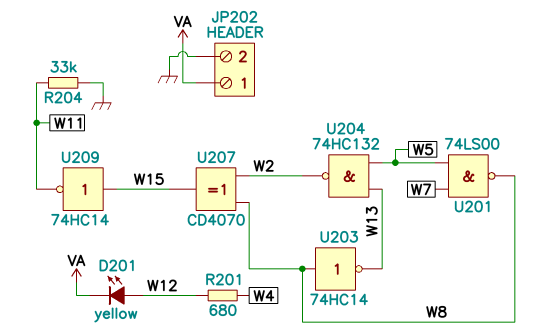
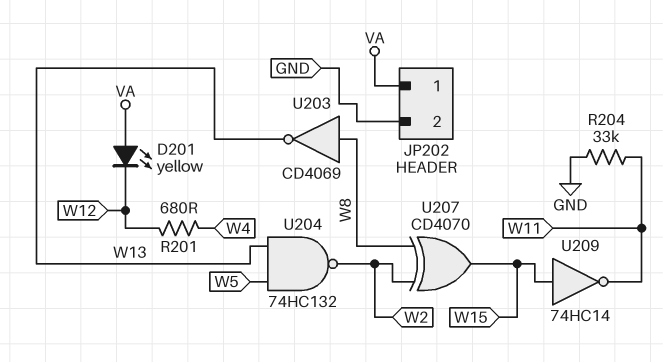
D201: LED yellow (A W12, K VA) -> LED yellow (A VA, K W12)
U201: NAND 74LS00 (in W5, in W7, out W8) -> none
U203: NOT 74HC14 (in W8, out W13) -> NOT CD4069 (in W8, out W13)

